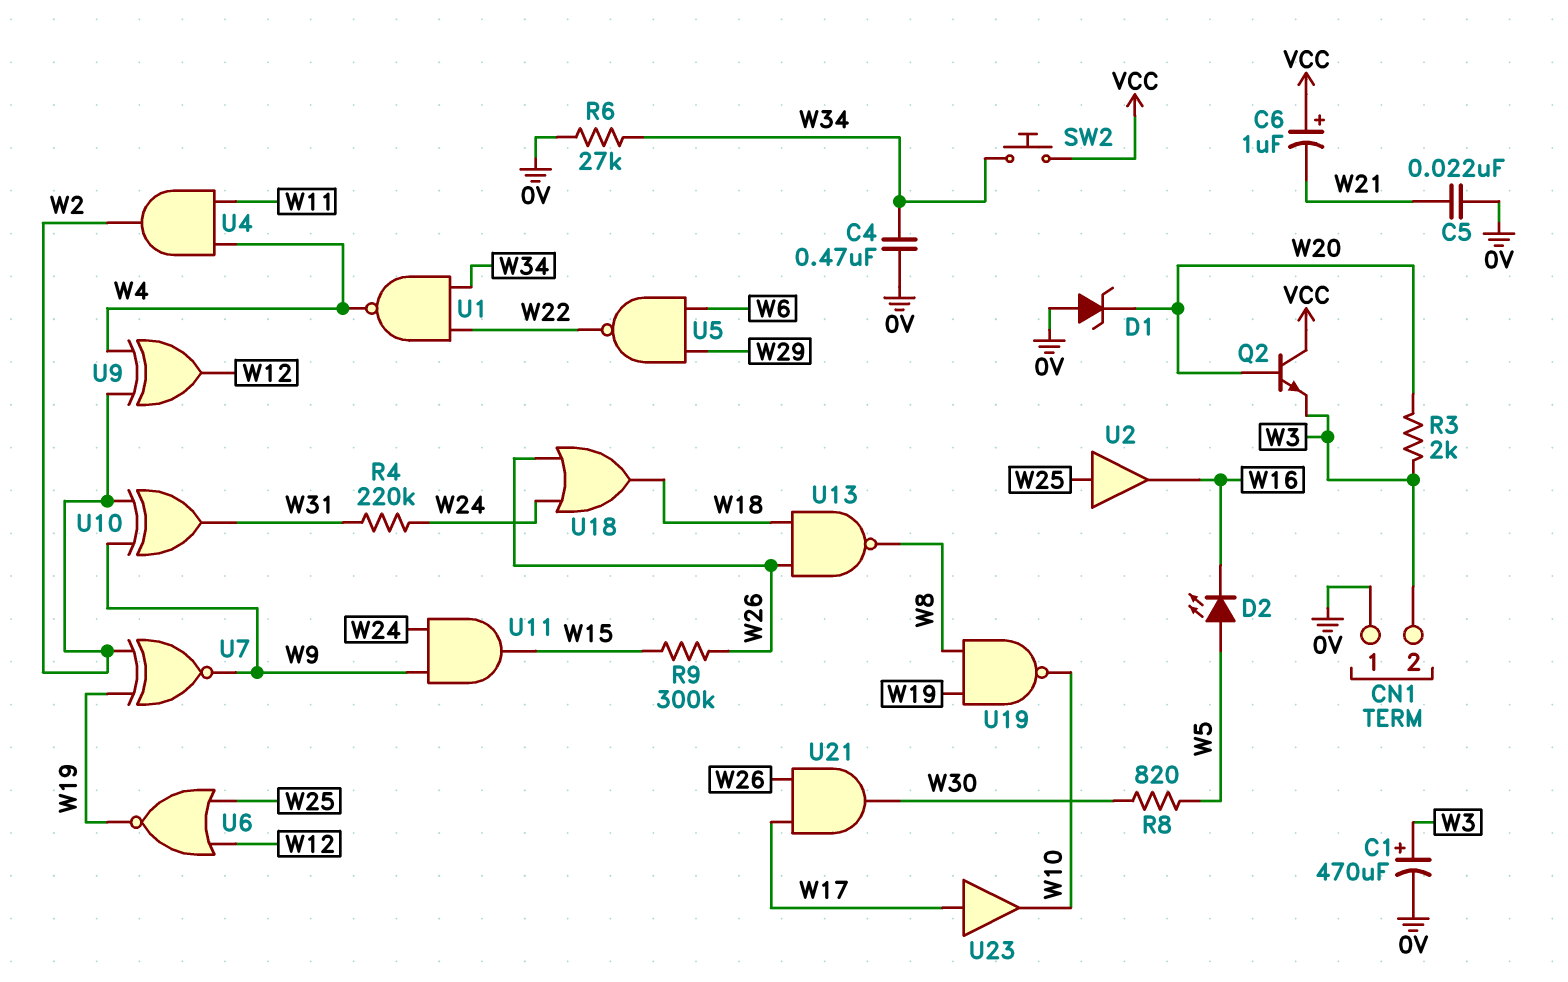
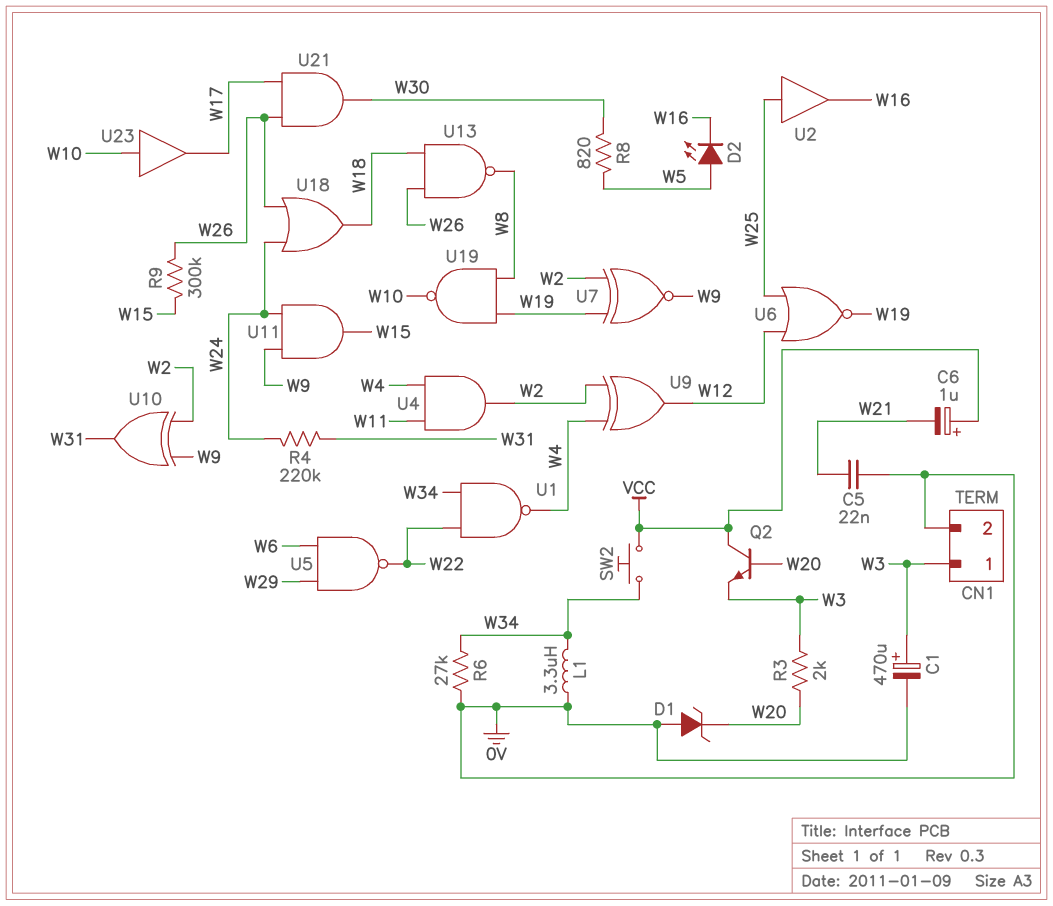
C4: 470nF (0V, W34) -> none
CN1 pin 1: 0V -> W3
CN1 pin 2: W3 -> 0V
L1: none -> 3.3uH (0V, W34)
U23: buffer (in W17, out W10) -> buffer (in W10, out W17)

